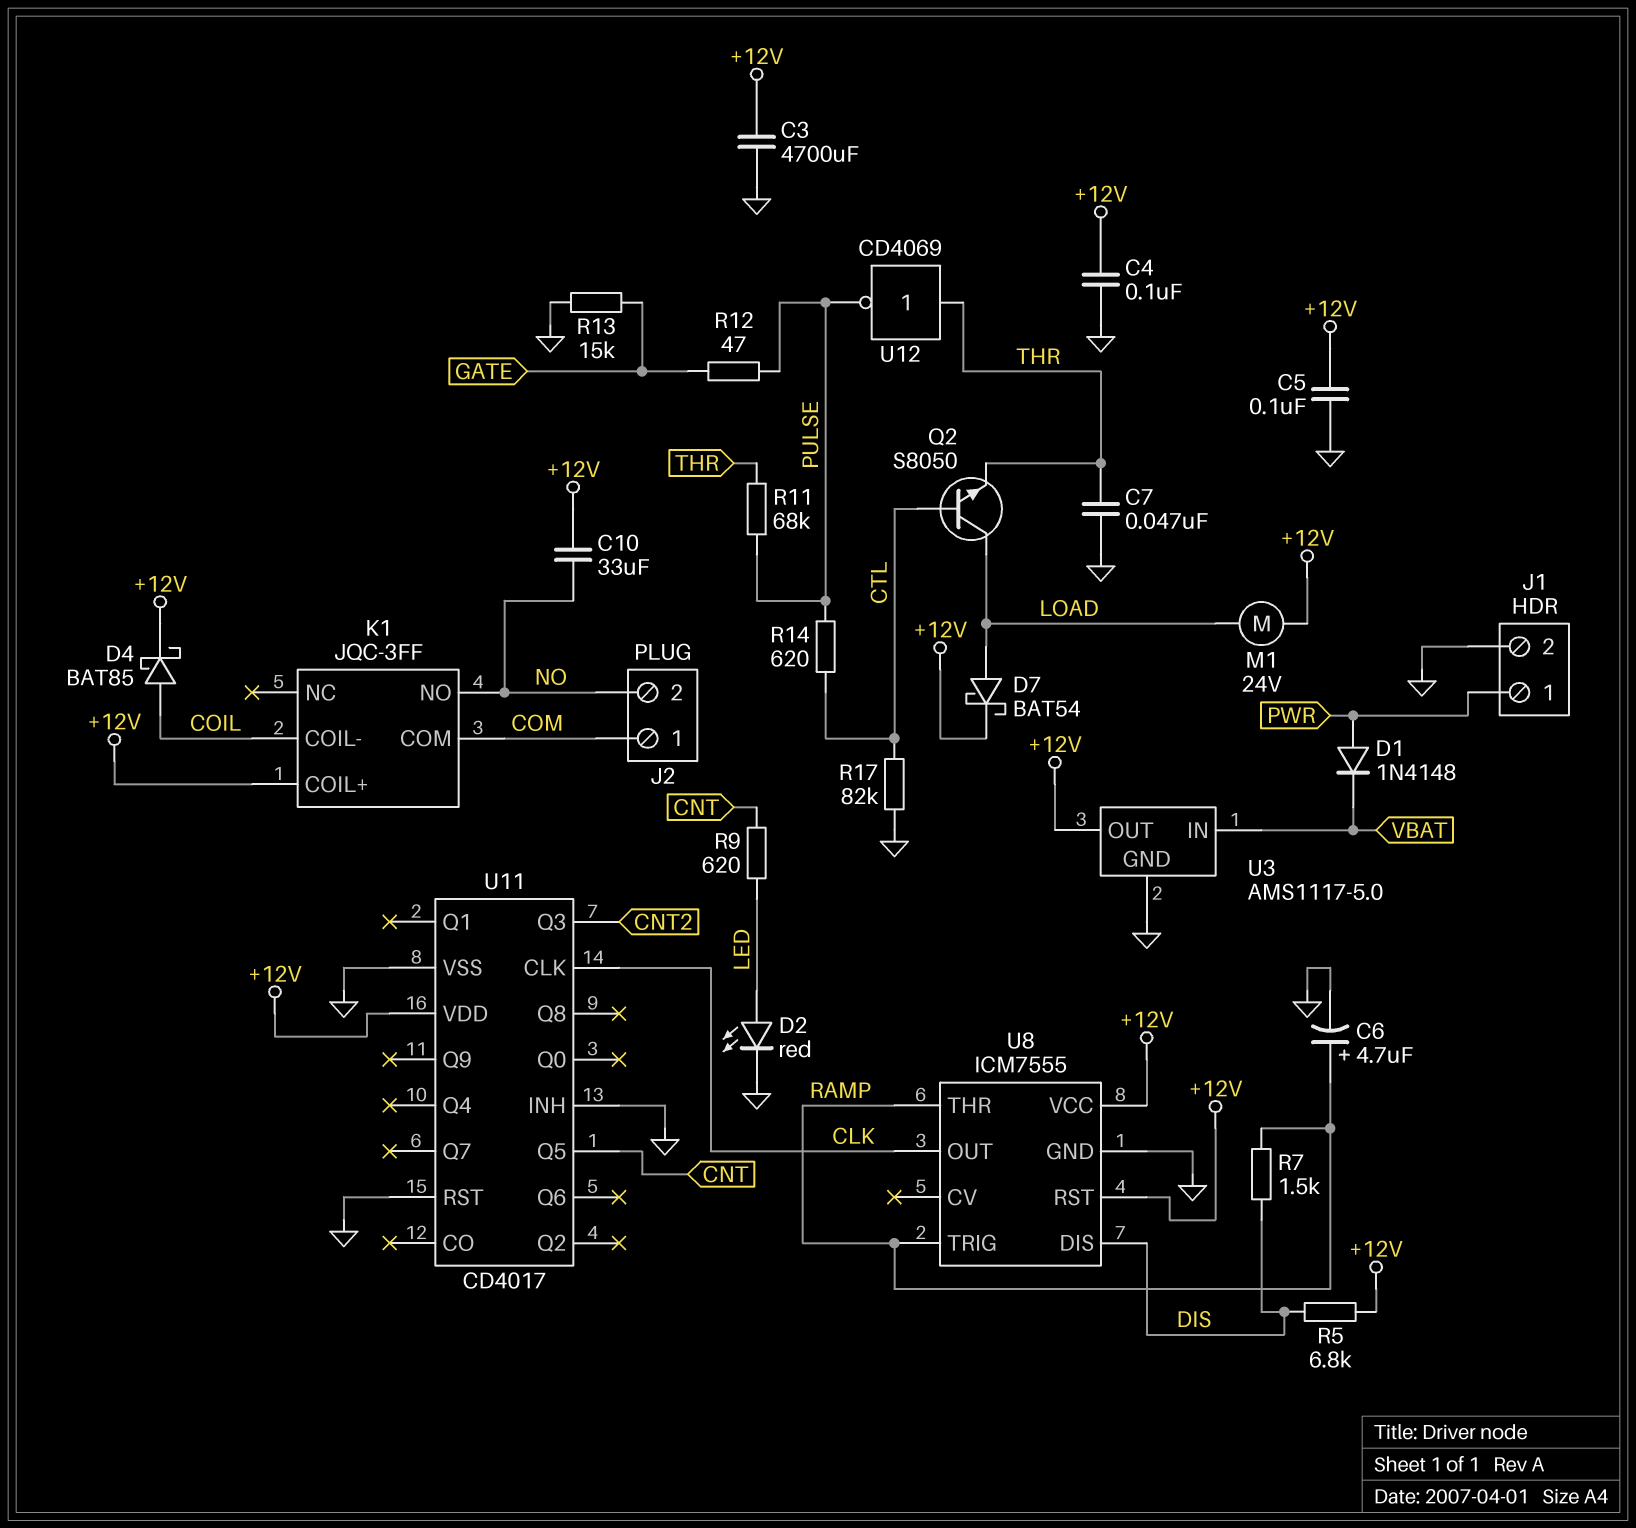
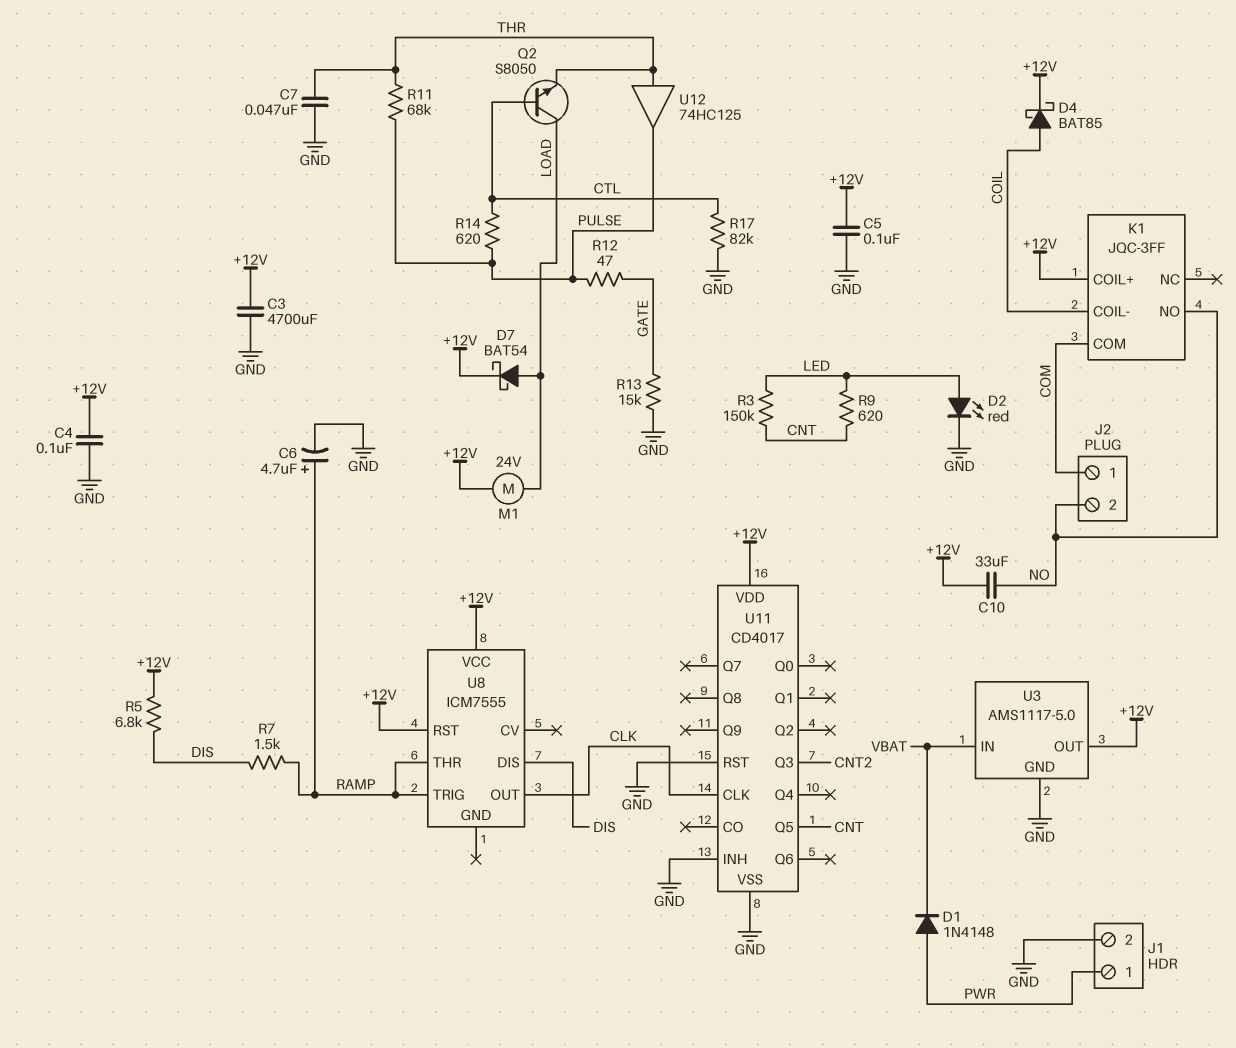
R3: none -> 150k (CNT, LED)
U8 pin GND: GND -> none
U12: NOT CD4069 (in THR, out PULSE) -> buffer 74HC125 (in THR, out PULSE)

